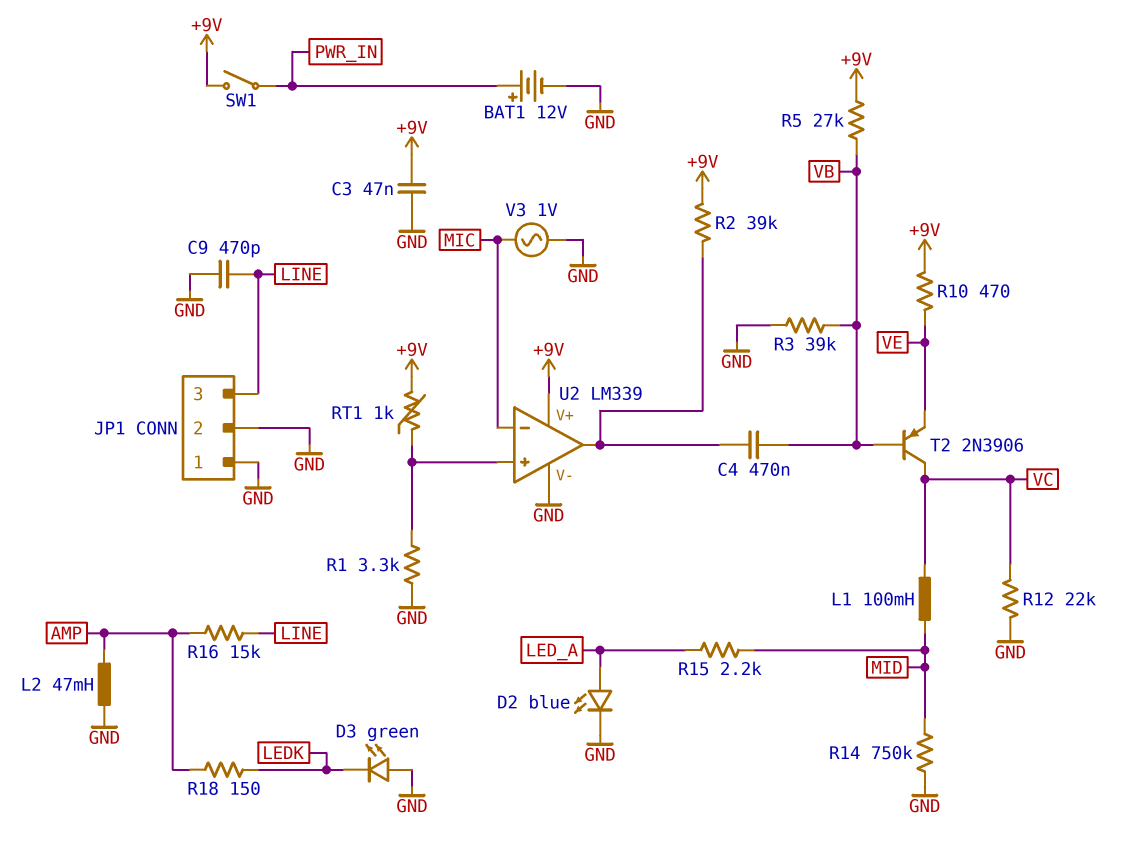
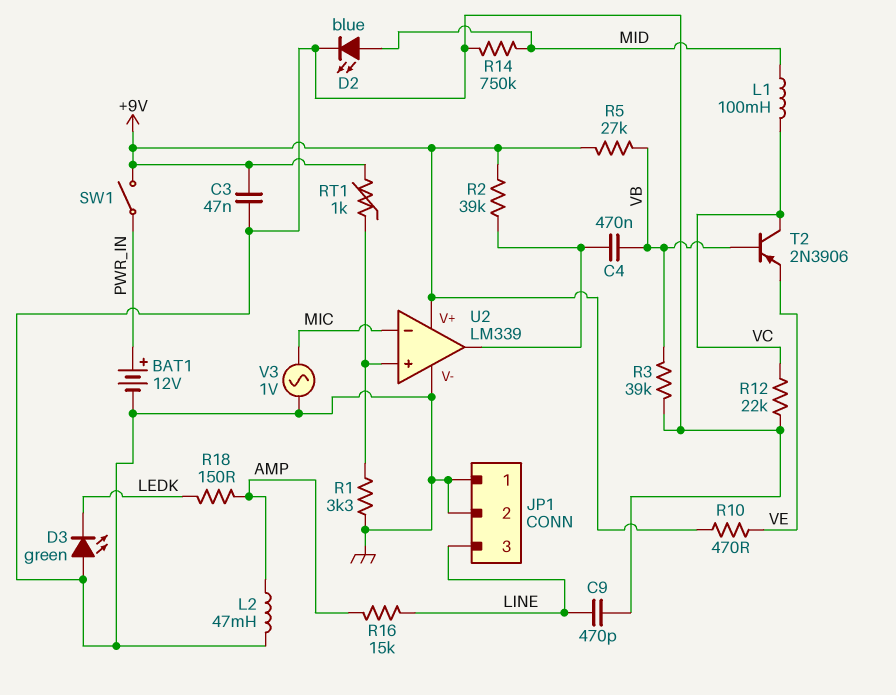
D2: LED blue (A LED_A, K GND) -> LED blue (A MID, K GND)
R15: 2.2k (LED_A, MID) -> none

